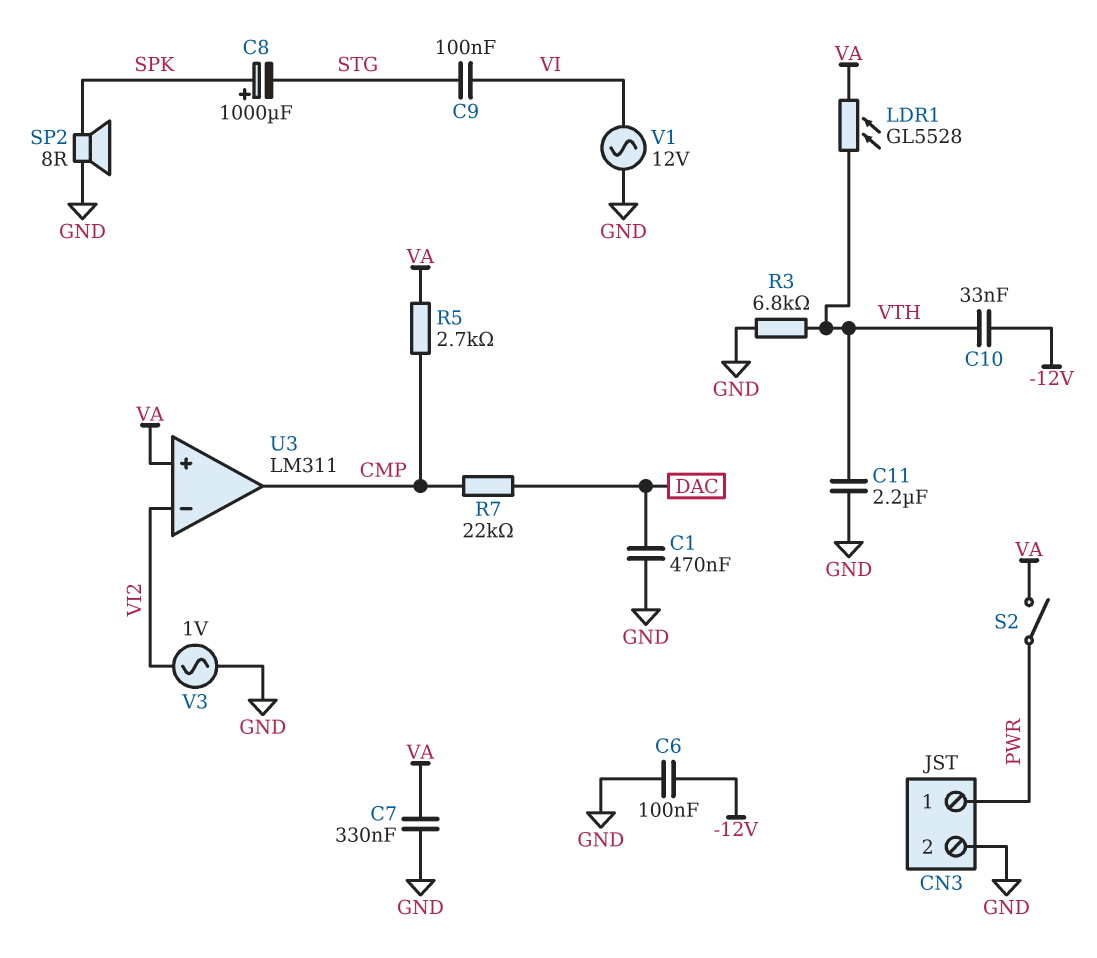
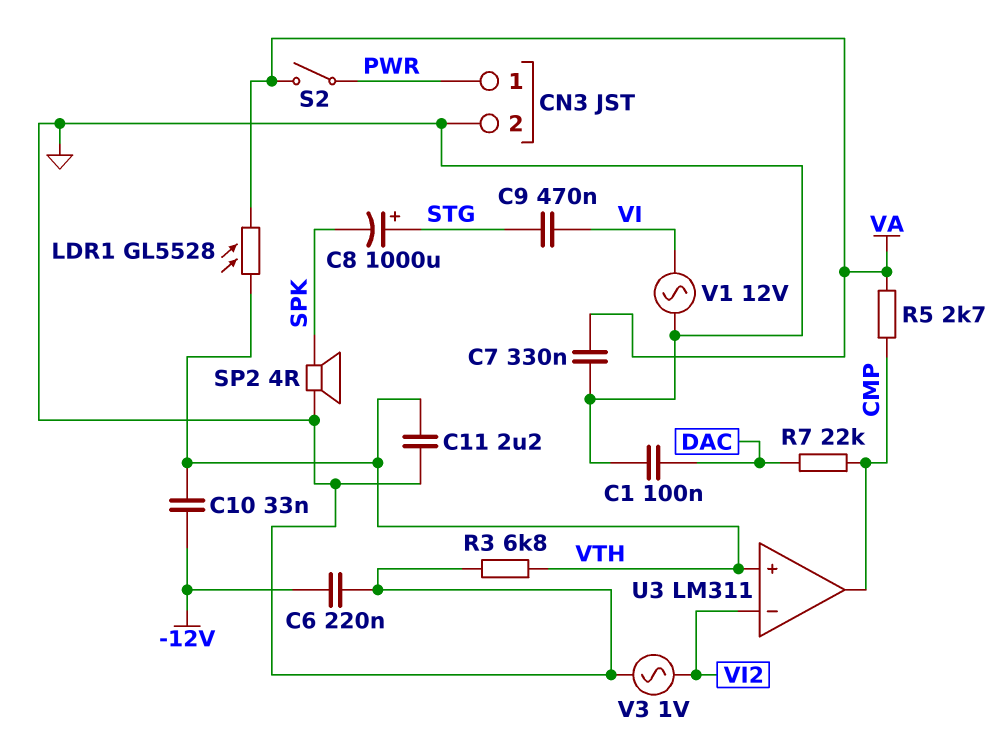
C1: 470nF (DAC, GND) -> 100nF (DAC, GND)
C6: 100nF (-12V, GND) -> 220nF (-12V, GND)
C8: 1000uF (plus SPK, minus STG) -> 1000uF (plus STG, minus SPK)
C9: 100nF (STG, VI) -> 470nF (STG, VI)
SP2: speaker 8R (GND, SPK) -> speaker 4R (GND, SPK)
U3 pin in+: VA -> VTH

